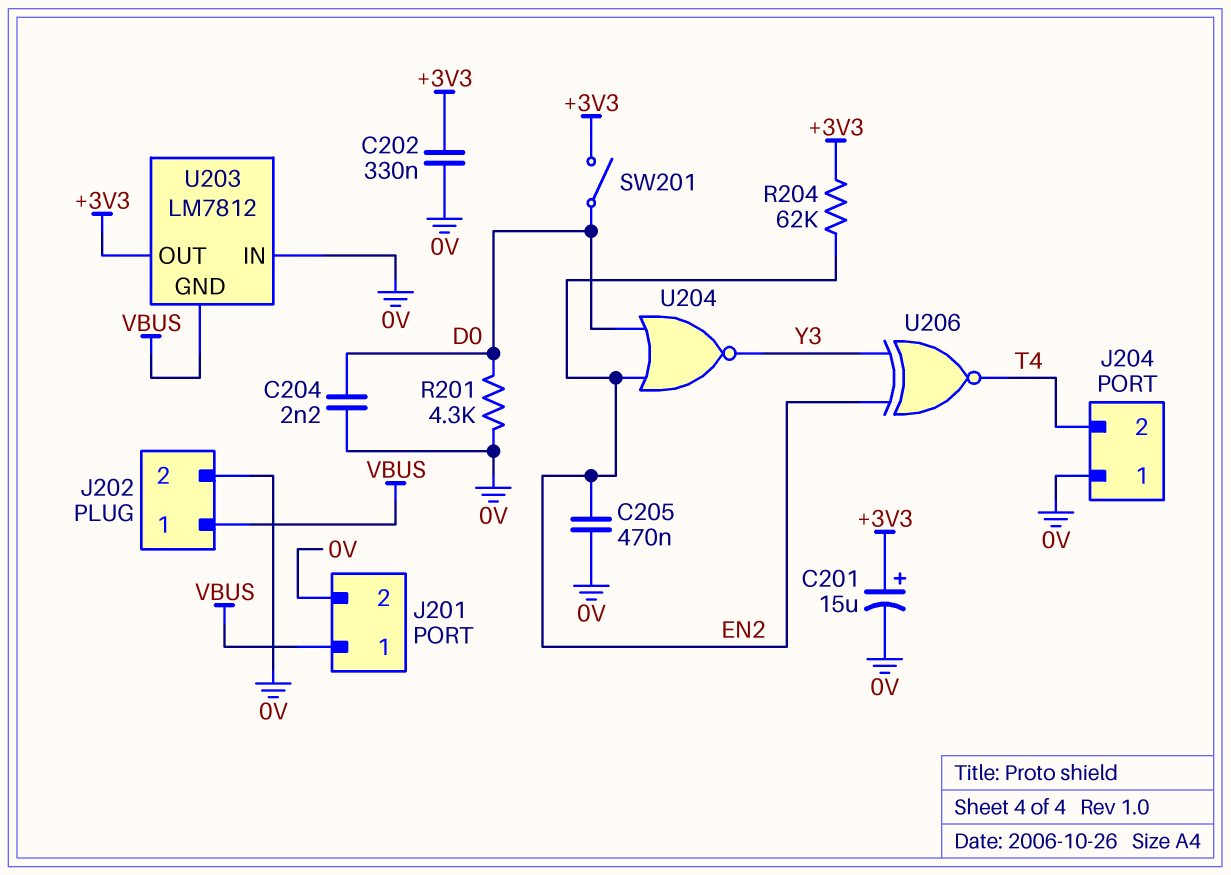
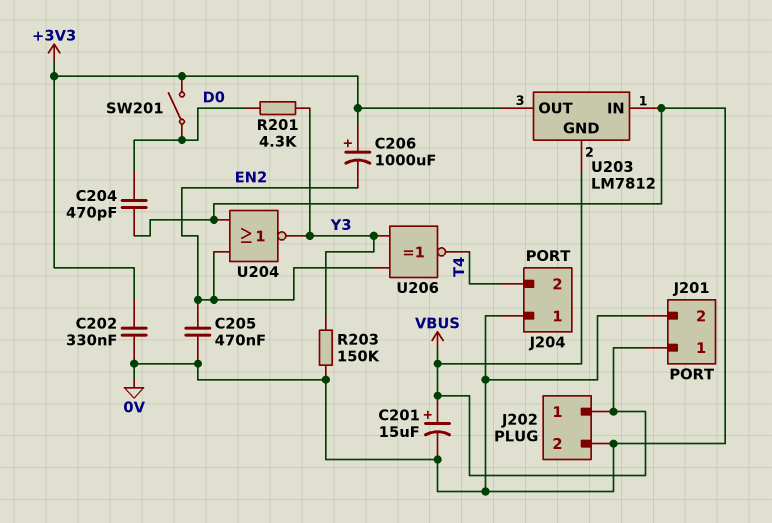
C201: 15uF (plus +3V3, minus 0V) -> 15uF (plus VBUS, minus 0V)
C204: 2.2nF (0V, D0) -> 470pF (0V, D0)
C206: none -> 1000uF (plus +3V3, minus EN2)
R201: 4.3k (0V, D0) -> 4.3k (D0, Y3)
R203: none -> 150k (0V, Y3)
R204: 62k (+3V3, EN2) -> none
U204: NOR (in D0, in EN2, out Y3) -> NOR (in 0V, in EN2, out Y3)

